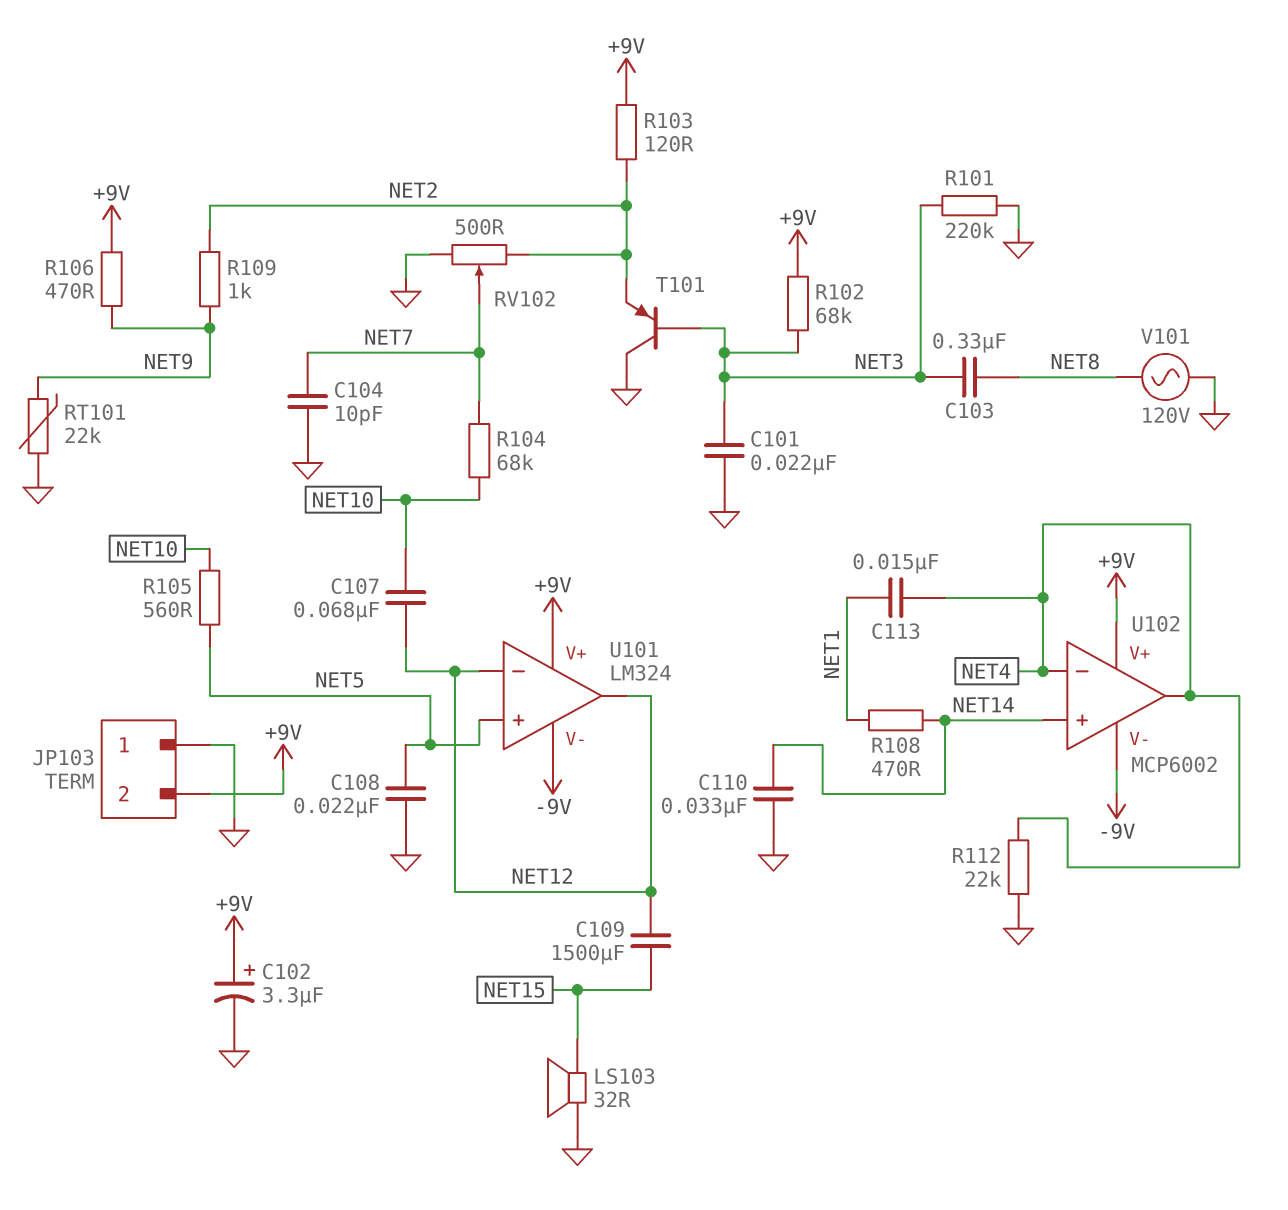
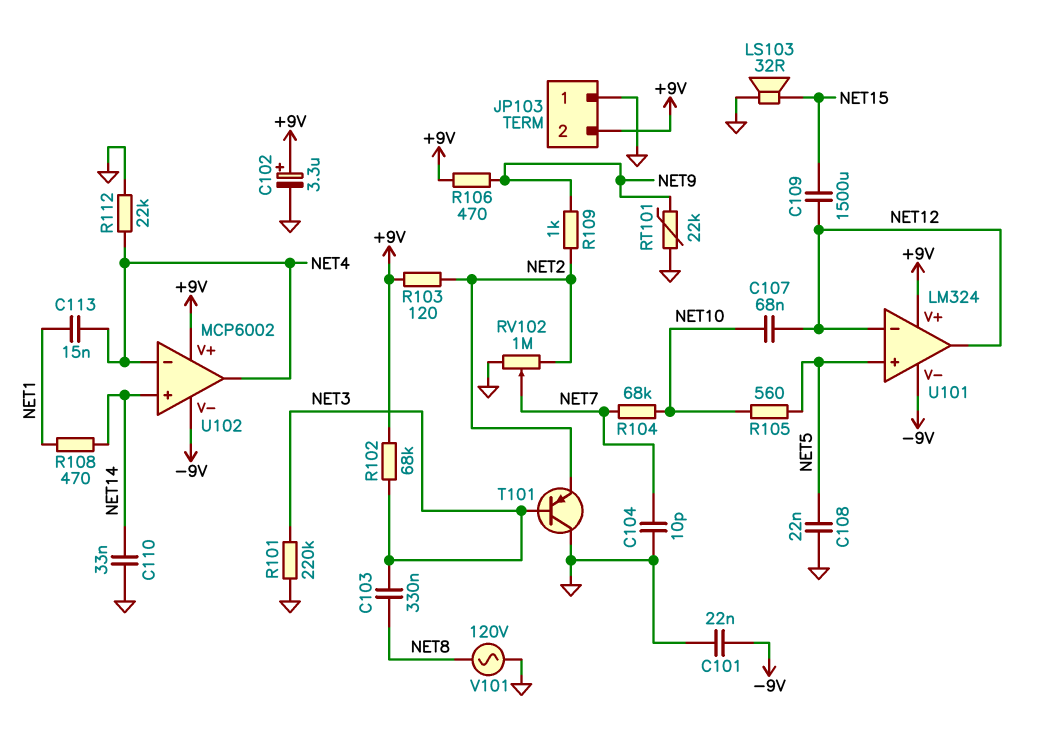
C101: 22nF (GND, NET3) -> 22nF (-9V, GND)
RV102: 500 (GND, NET2, wiper NET7) -> 1M (GND, NET2, wiper NET7)

